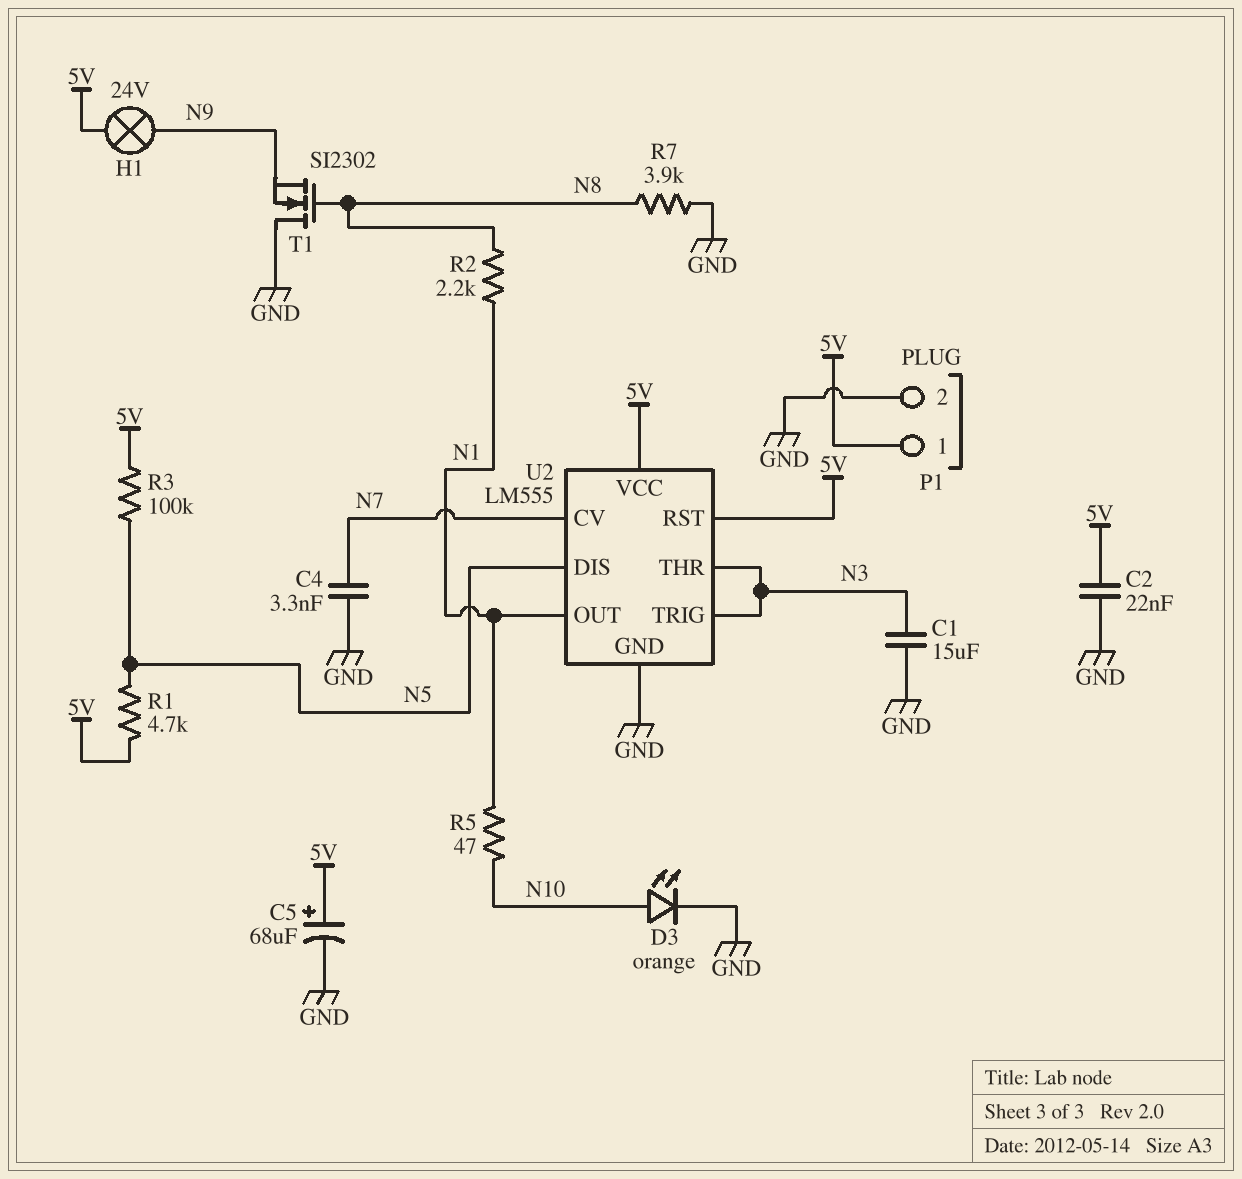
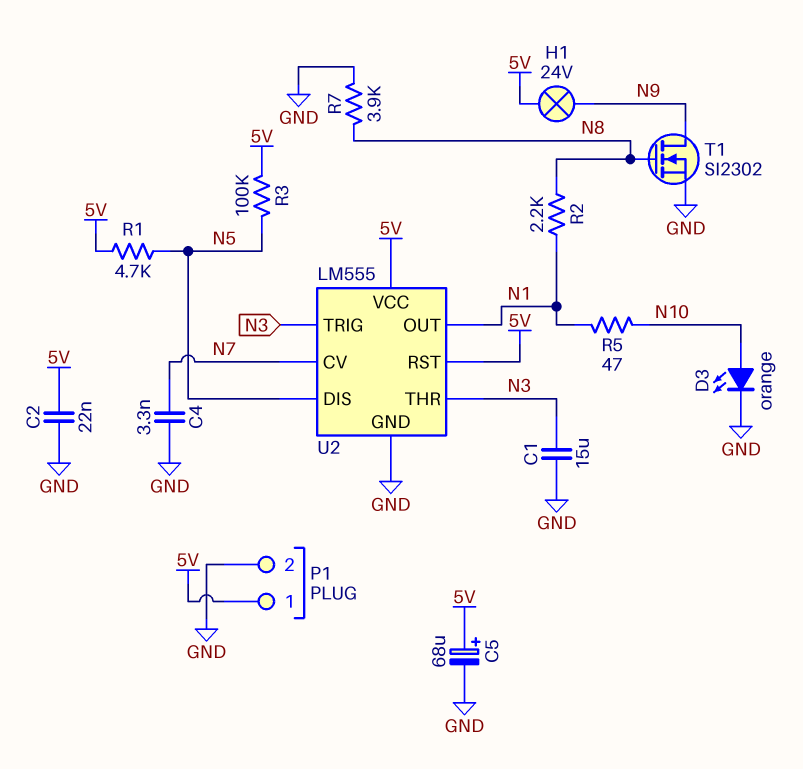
T1: NMOS SI2302 (G N8, D GND, S N9) -> NMOS SI2302 (G N8, D N9, S GND)

